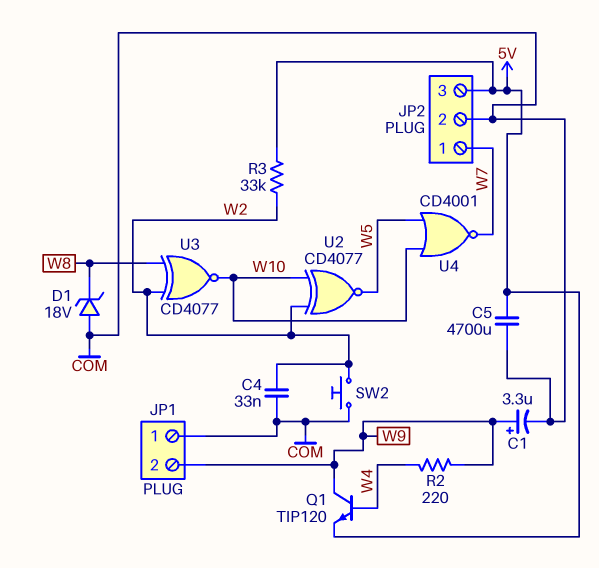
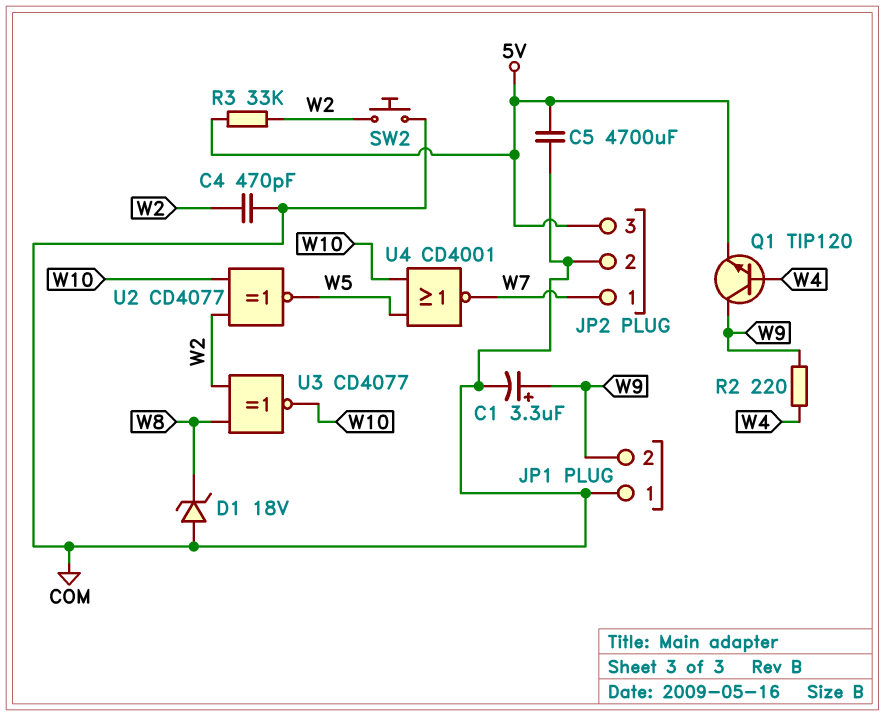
C4: 33nF (COM, W2) -> 470pF (COM, W2)

